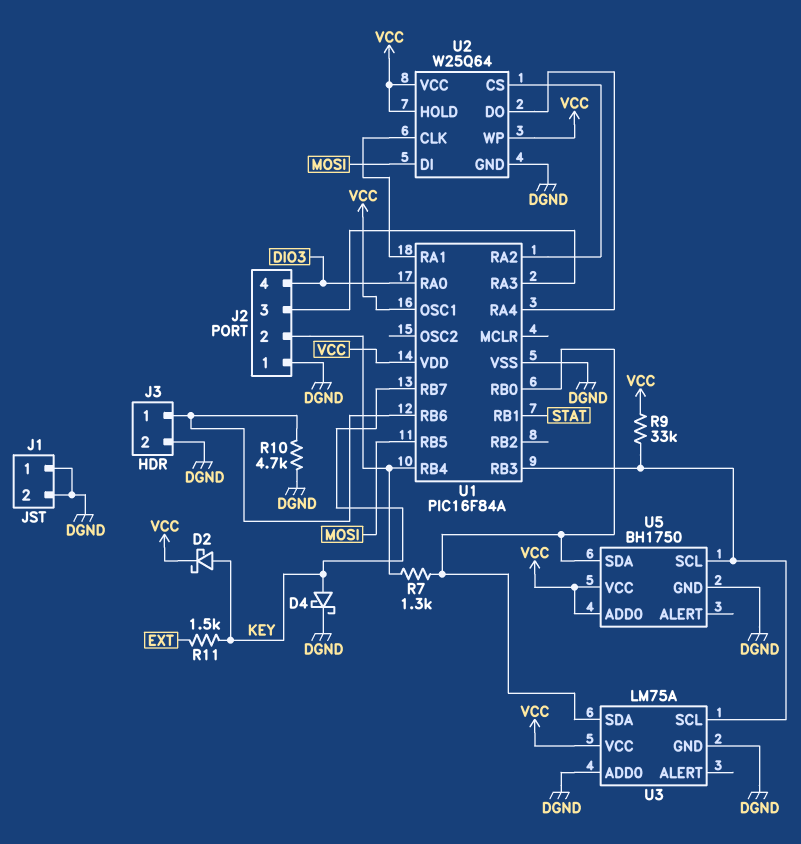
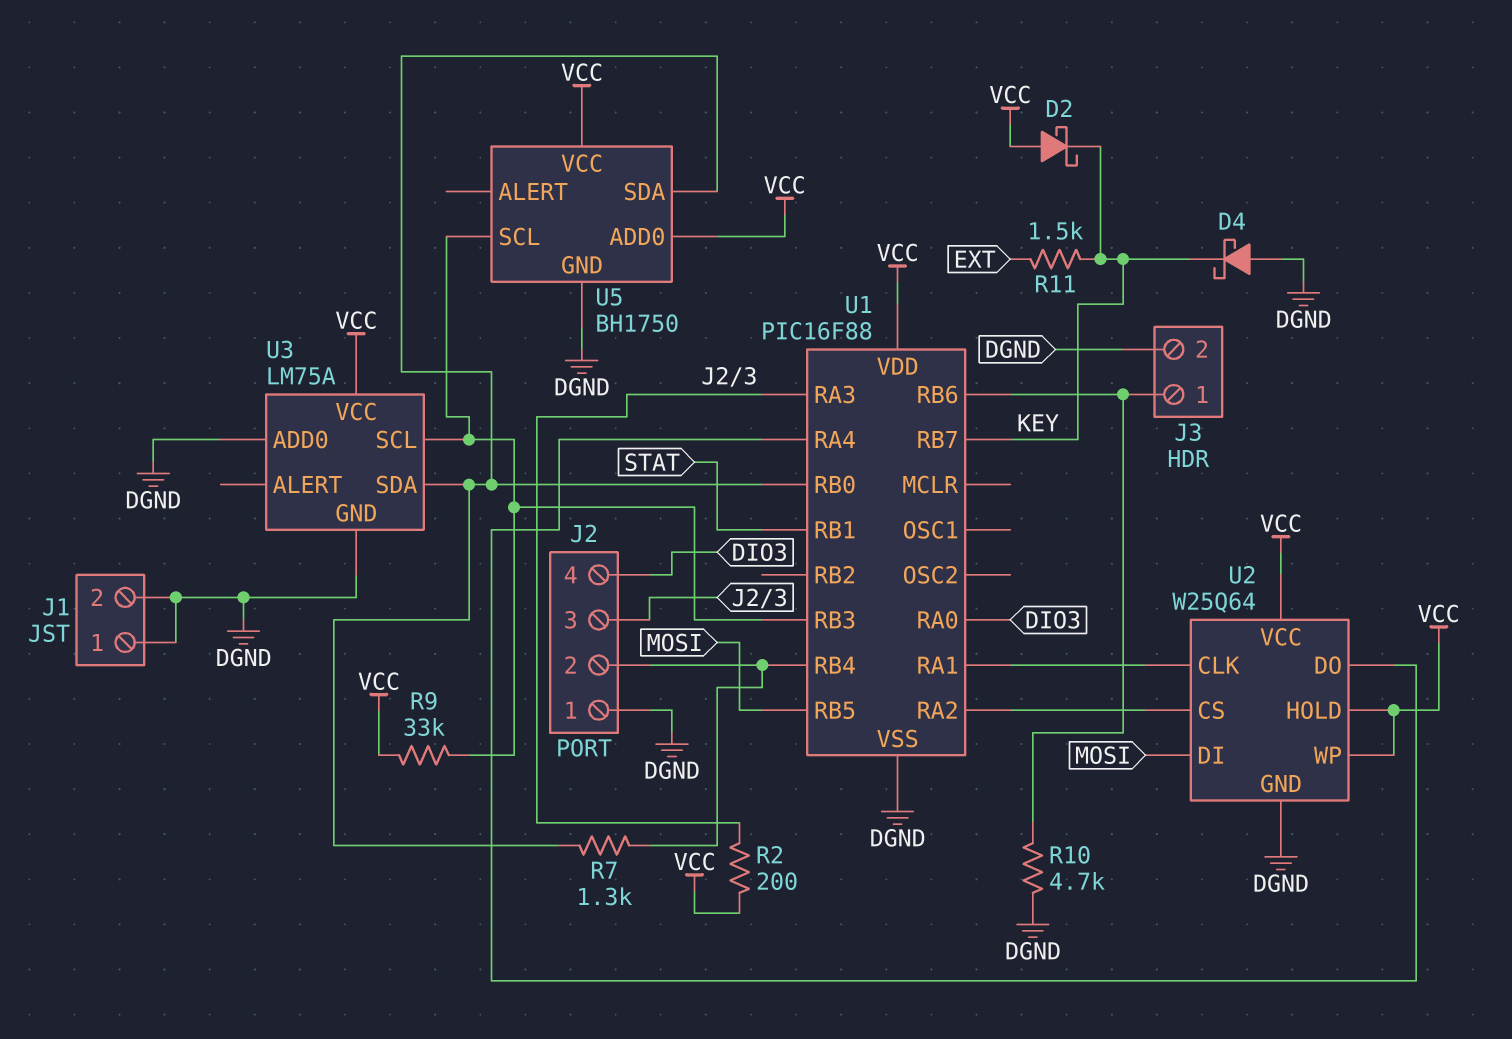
D2: schottky (A KEY, K VCC) -> schottky (A VCC, K KEY)
D4: schottky (A KEY, K DGND) -> schottky (A DGND, K KEY)
R2: none -> 200 (J2/3, VCC)
U1: PIC16F84A -> PIC16F88
U1 pin OSC1: VCC -> none

